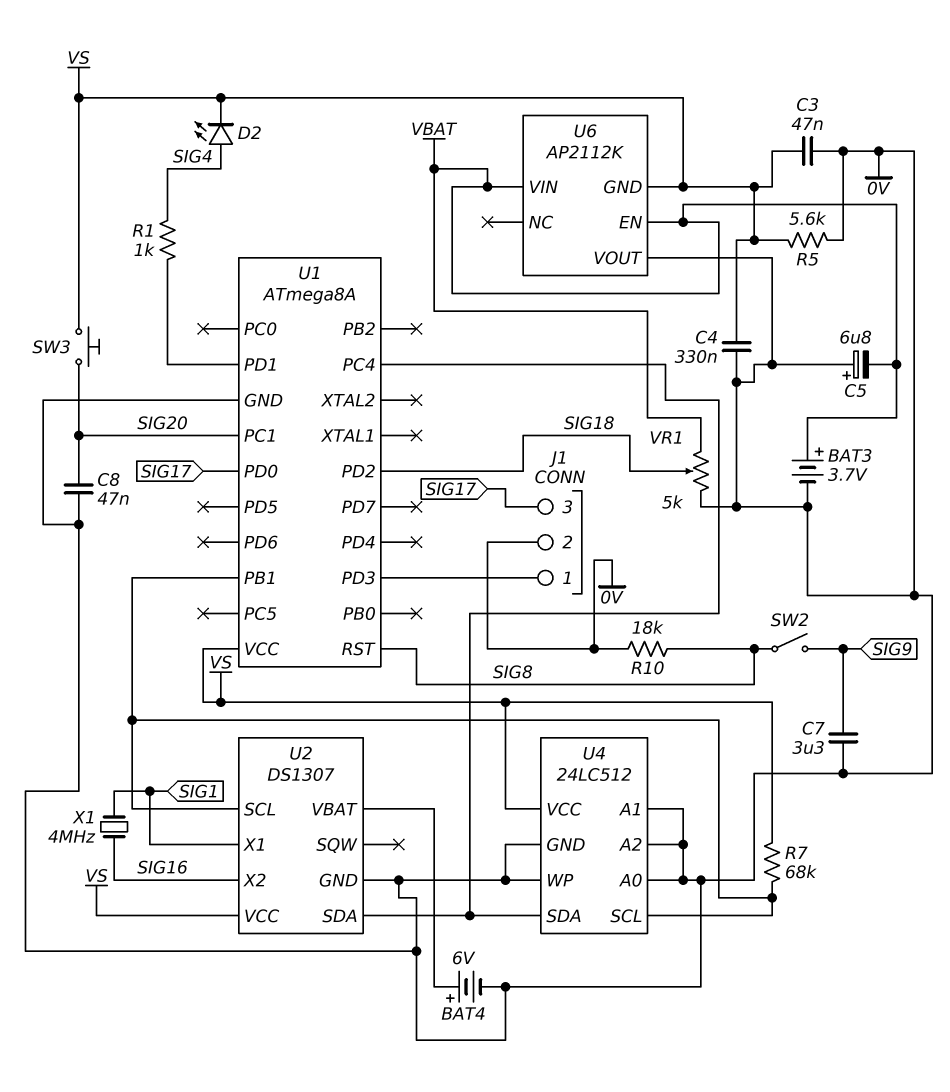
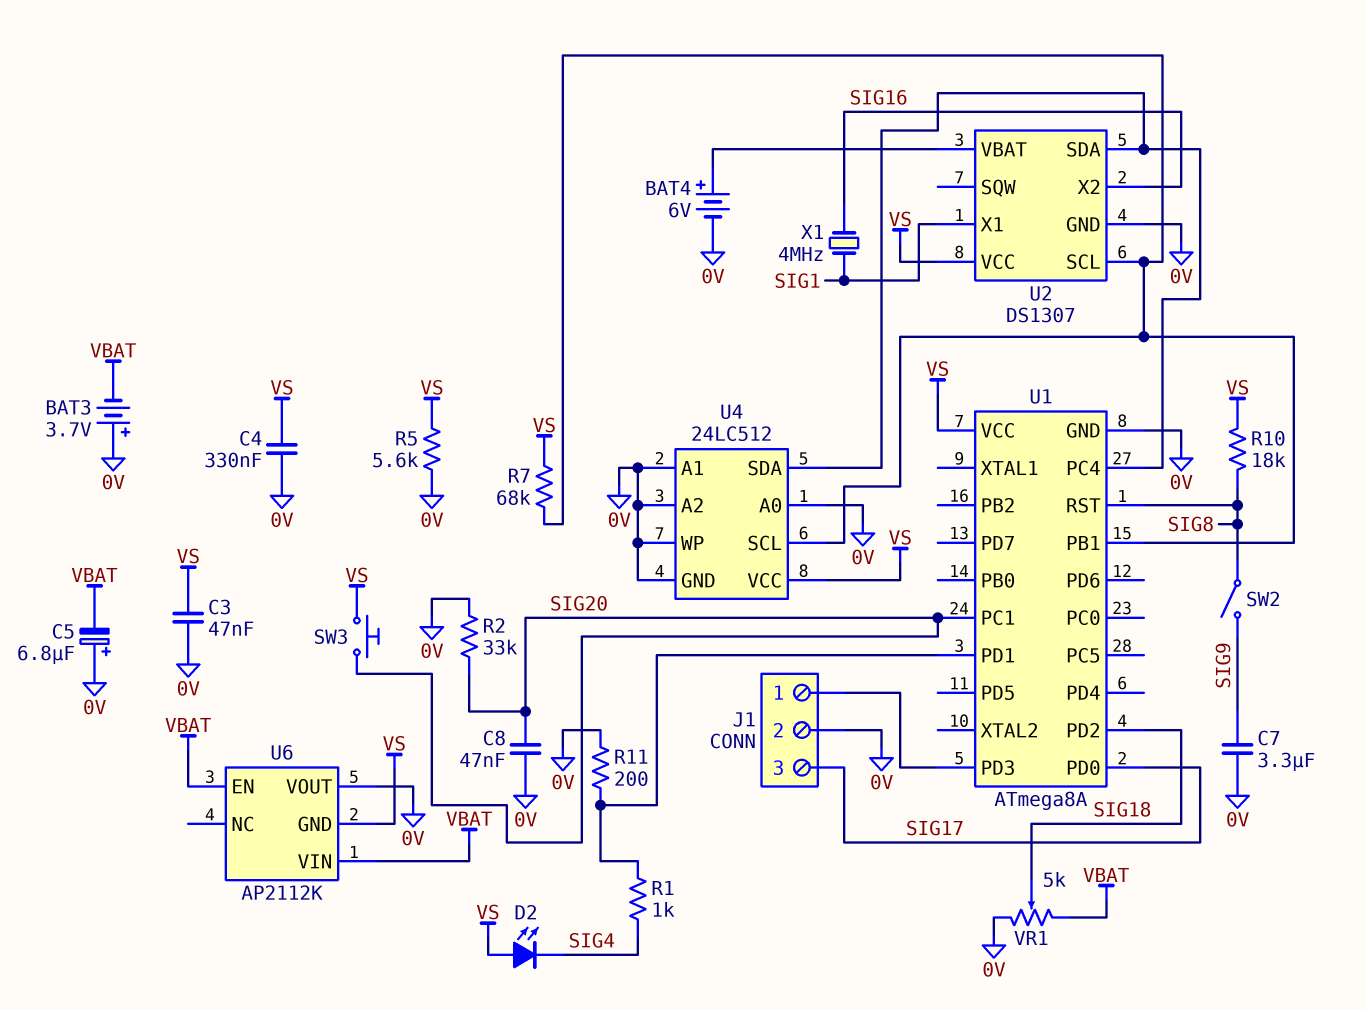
BAT3: 3.7V (plus VBAT, minus 0V) -> 3.7V (plus 0V, minus VBAT)
D2: LED (A SIG4, K VS) -> LED (A VS, K SIG4)
R2: none -> 33k (0V, SIG20)
R10: 18k (0V, SIG8) -> 18k (SIG8, VS)
R11: none -> 200 (0V, U1/PD1)

